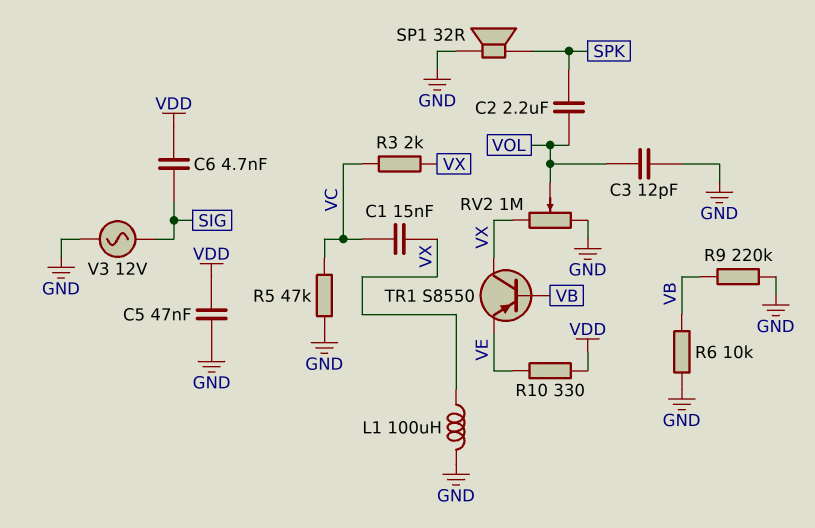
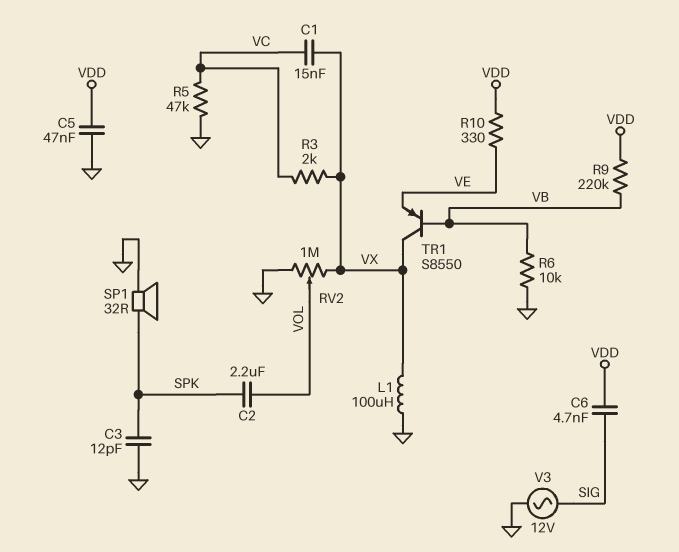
C3: 12pF (GND, VOL) -> 12pF (GND, SPK)
R9: 220k (GND, VB) -> 220k (VB, VDD)

